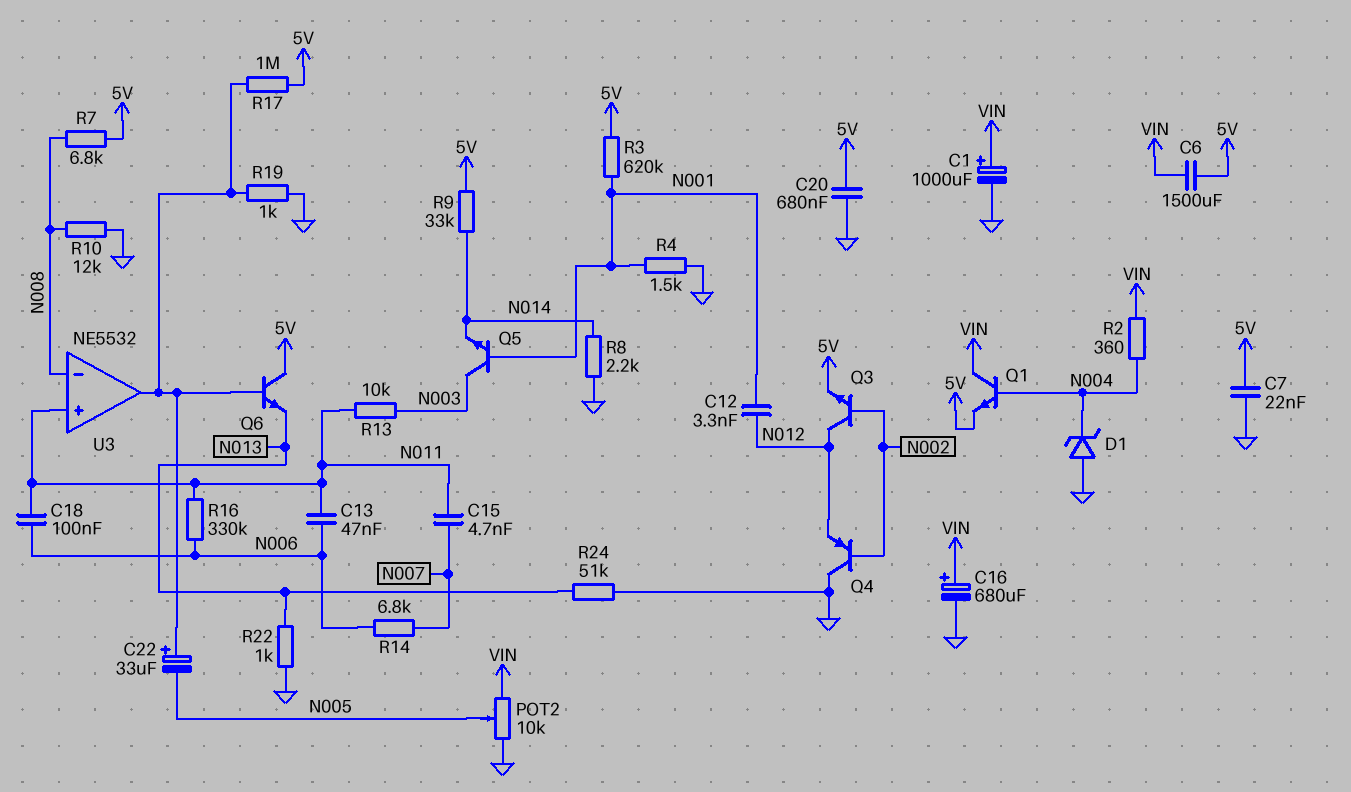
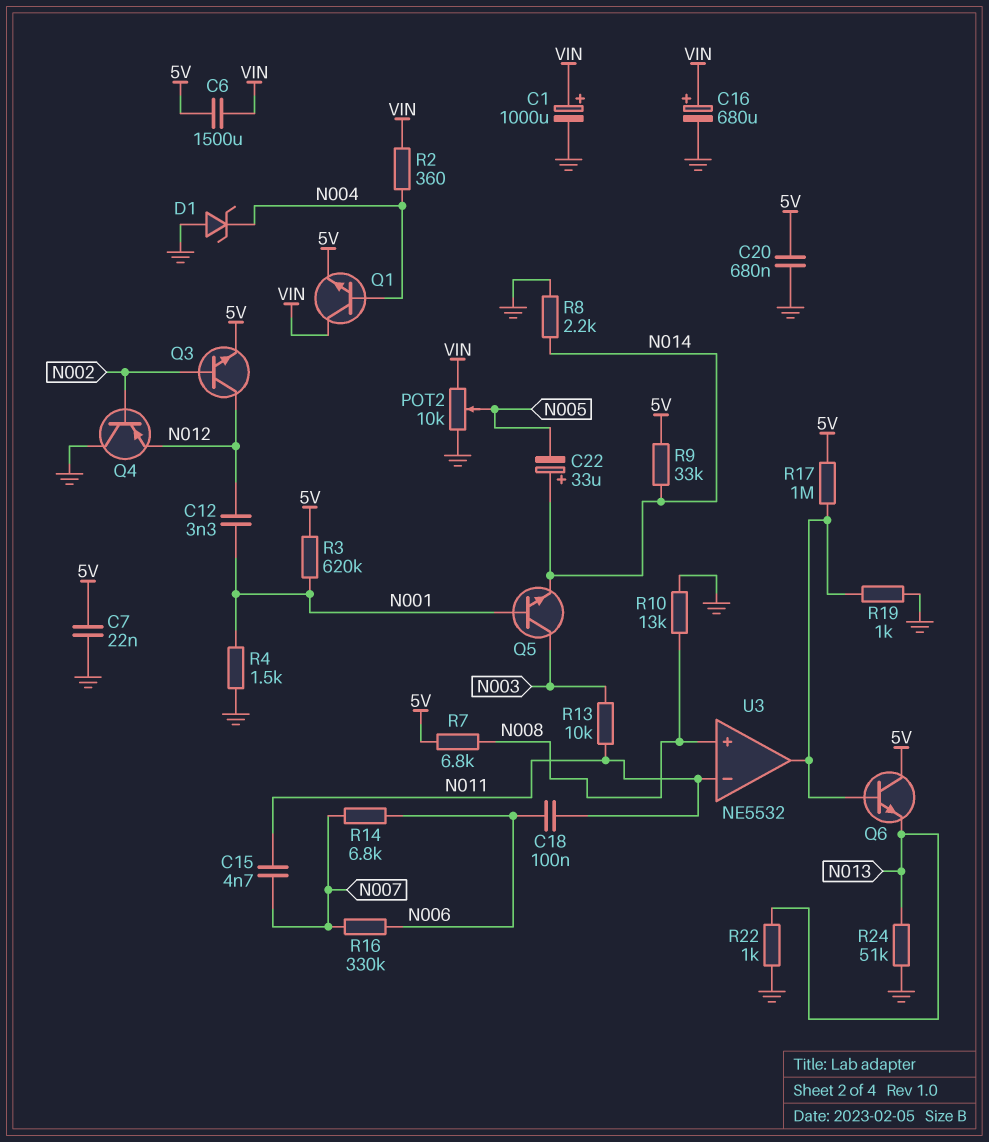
C13: 47nF (N006, N011) -> none
C22: 33uF (plus U3/out, minus N005) -> 33uF (plus N014, minus N005)
R10: 12k (GND, N008) -> 13k (GND, N008)
R16: 330k (N006, N011) -> 330k (N006, N007)
U3 pin in+: N011 -> N008
U3 pin in-: N008 -> N011

